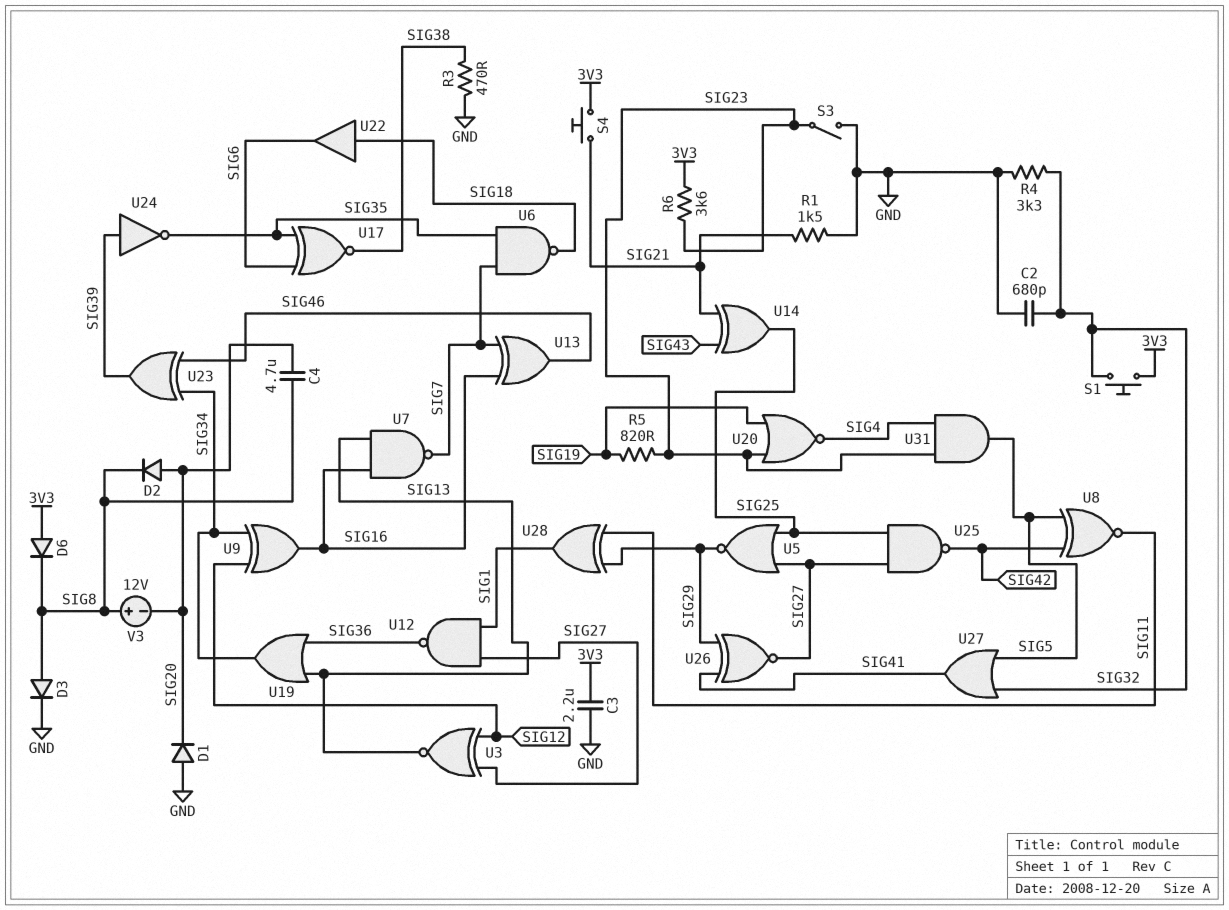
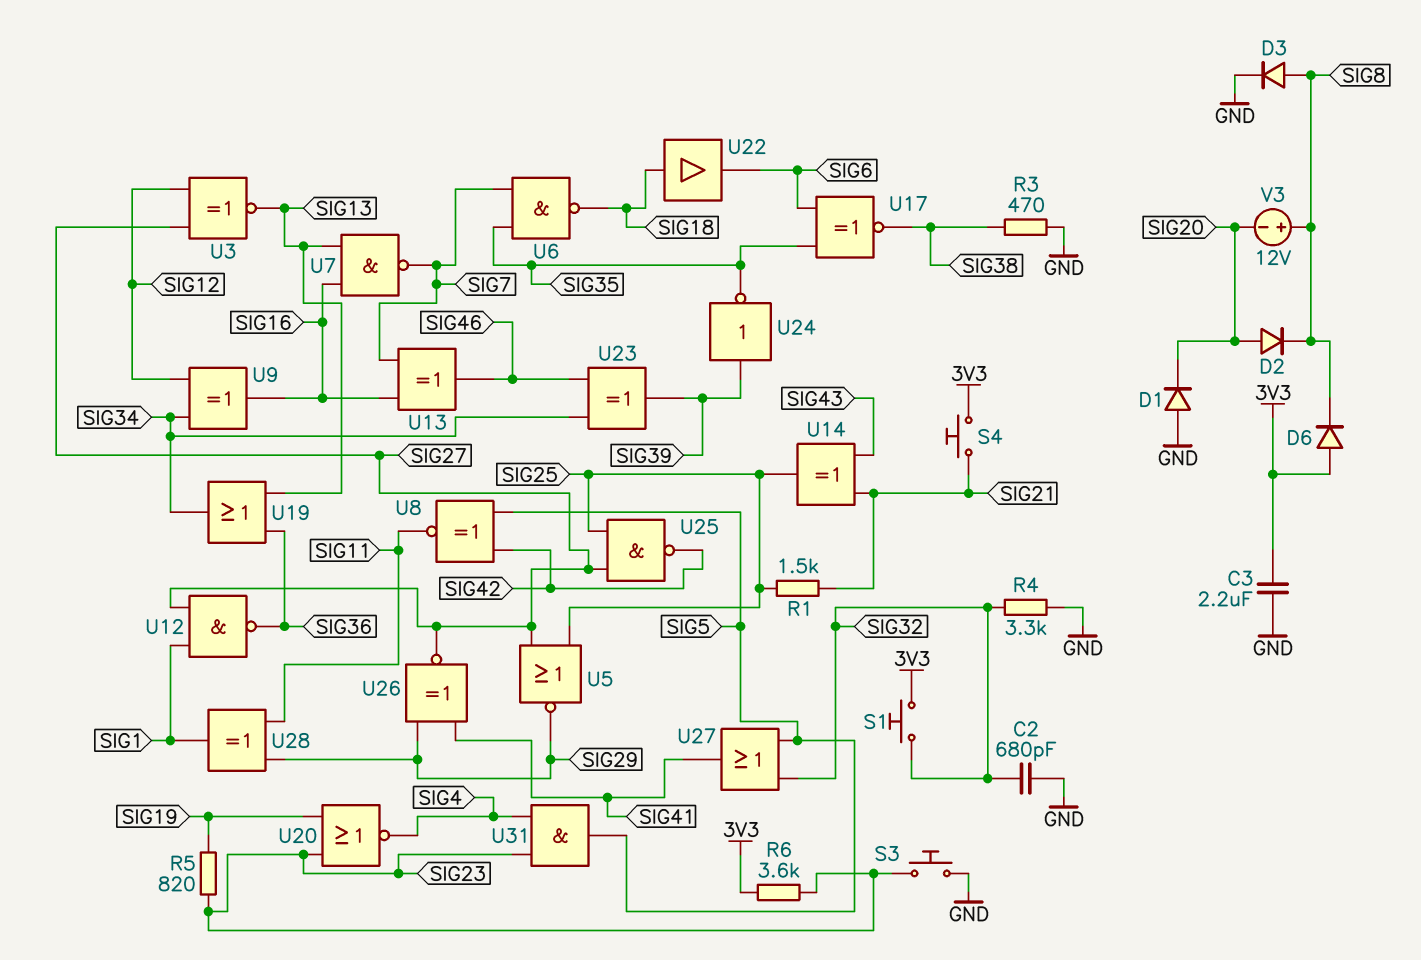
C4: 4.7uF (SIG8, SIG20) -> none
R1: 1.5k (GND, SIG21) -> 1.5k (SIG21, SIG25)
S3: switch (GND, SIG23) -> button (GND, SIG23)

